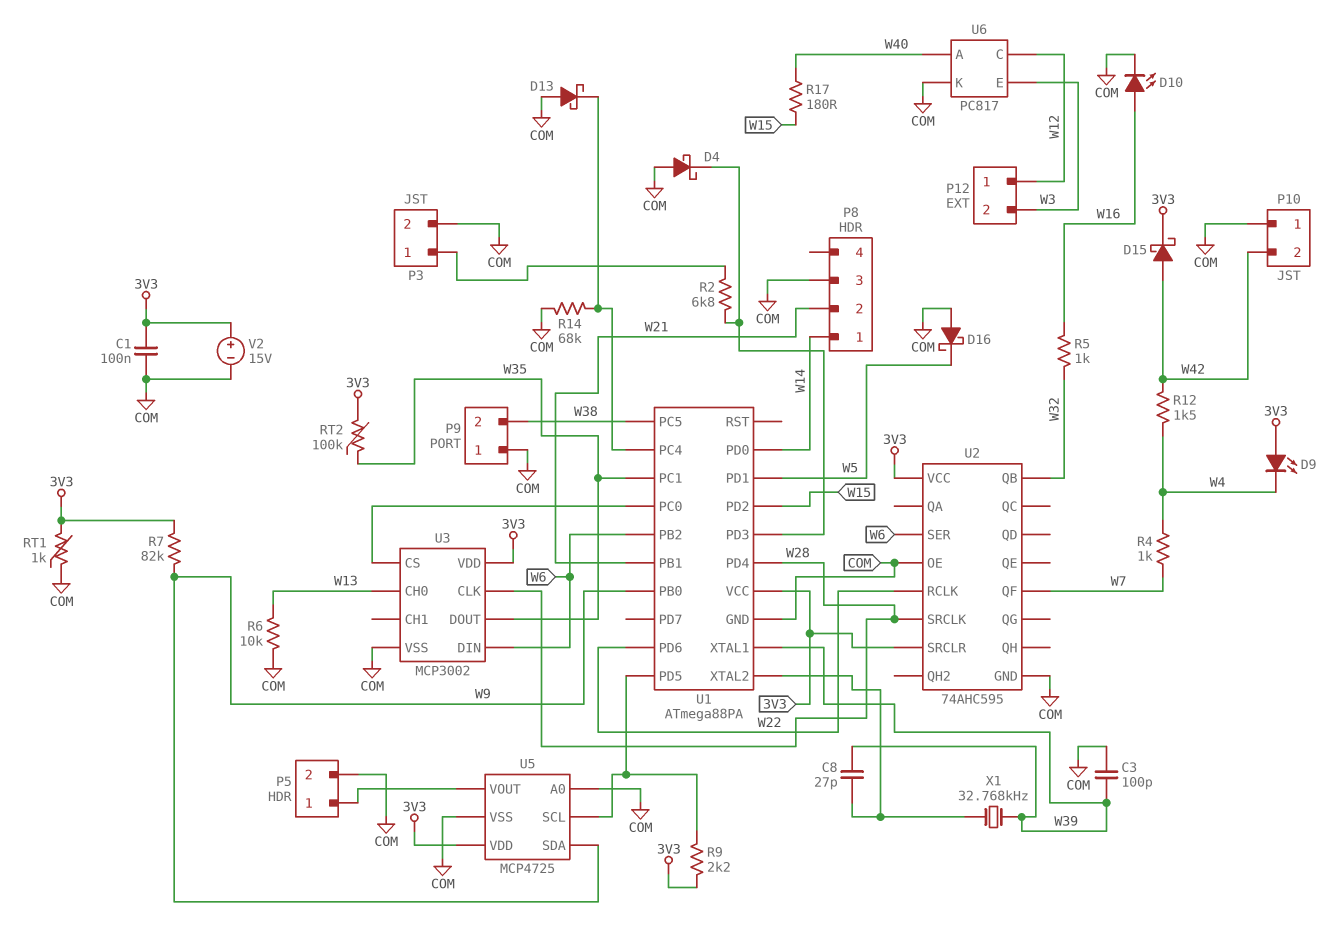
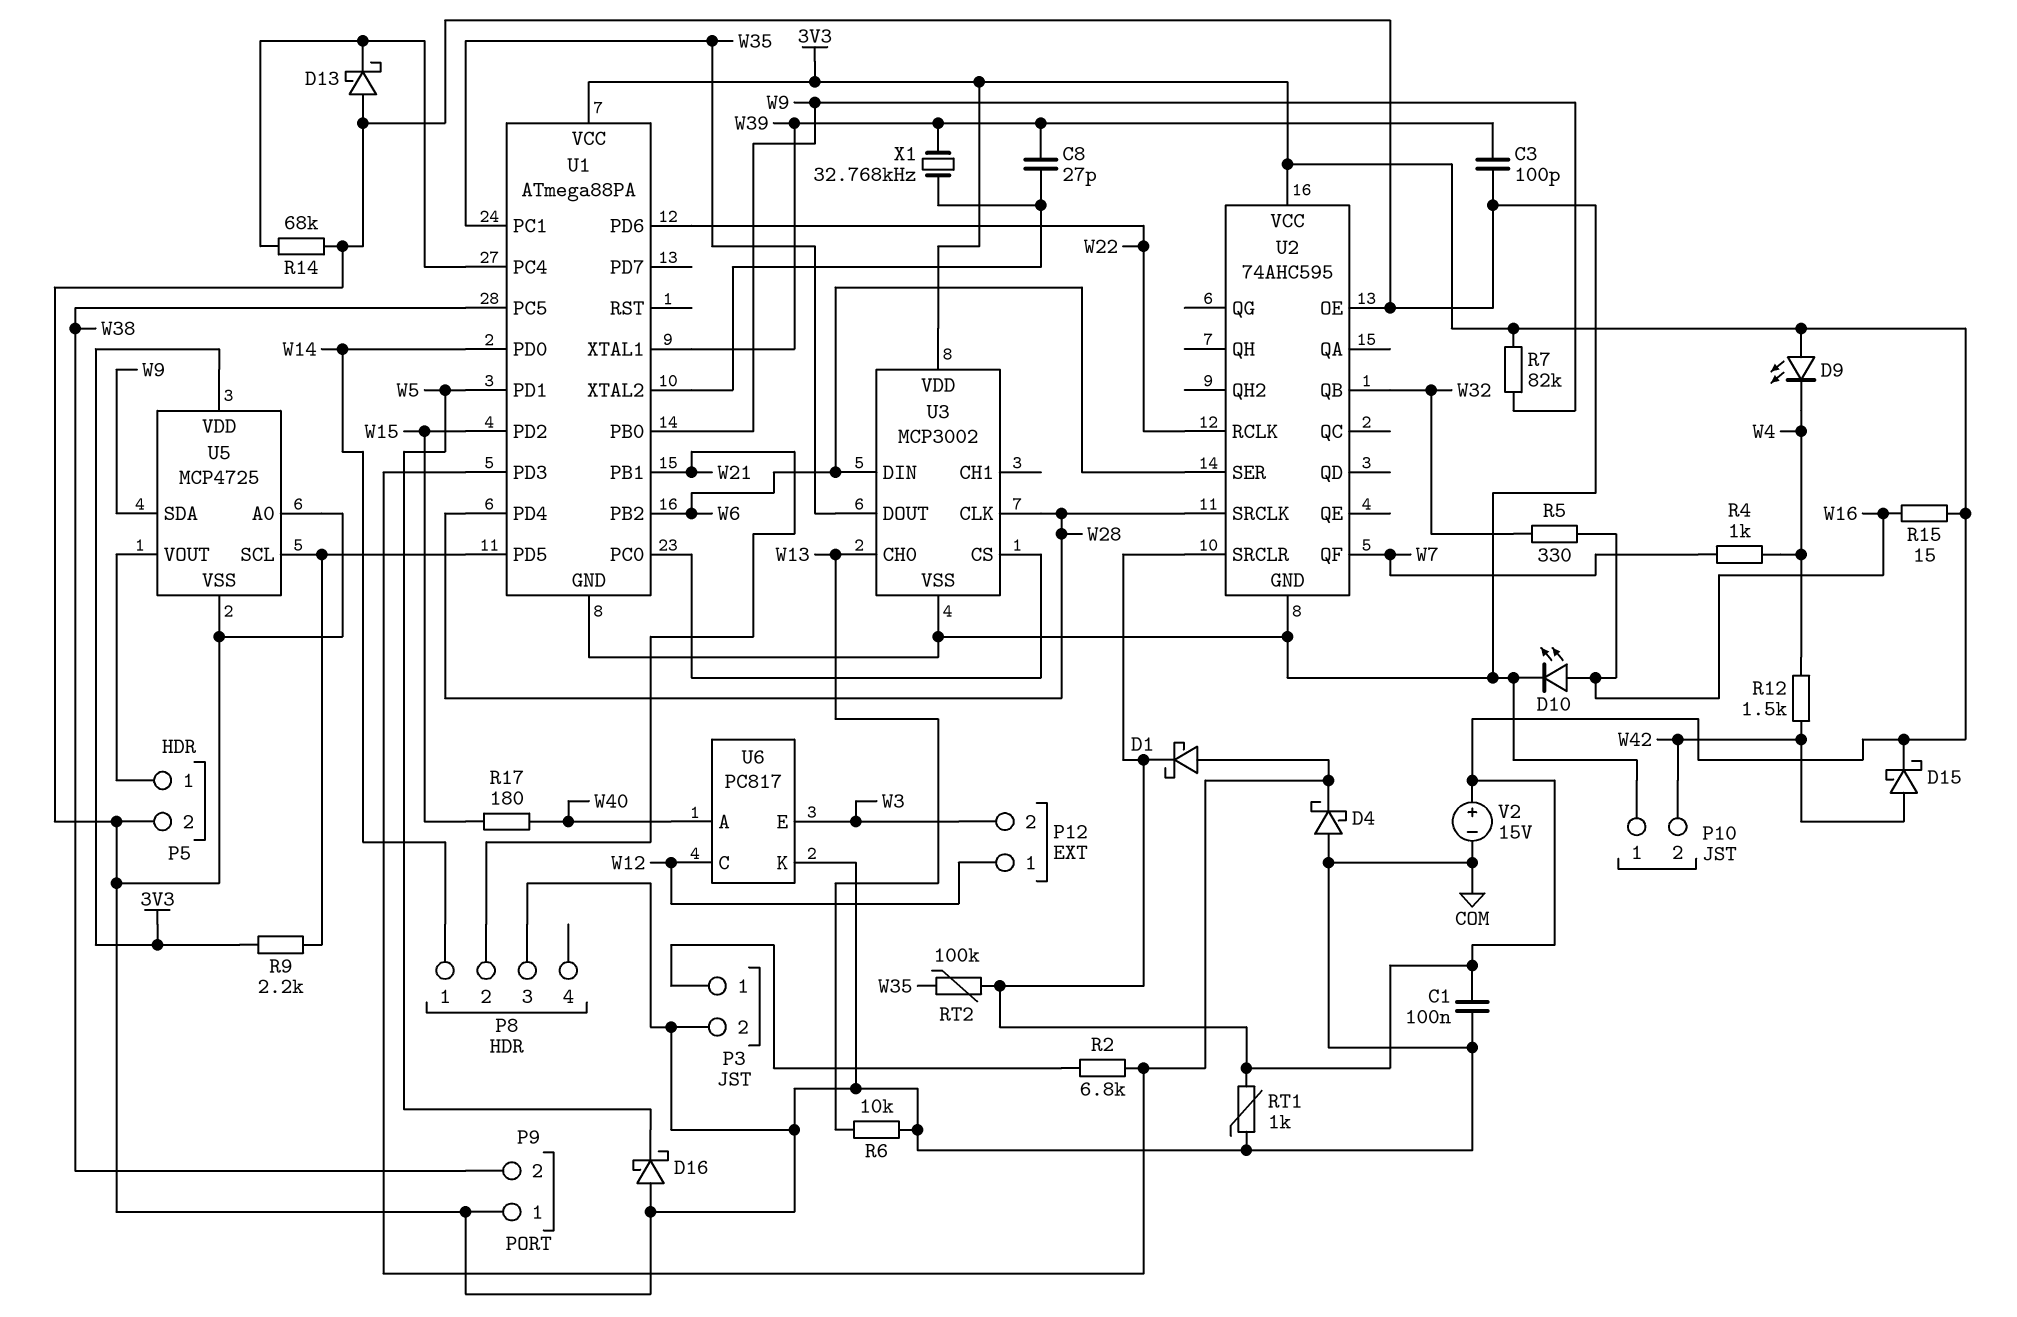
D1: none -> schottky (A U1/PD3, K 3V3)
R5: 1k (W16, W32) -> 330 (W16, W32)
R15: none -> 15 (3V3, W16)

